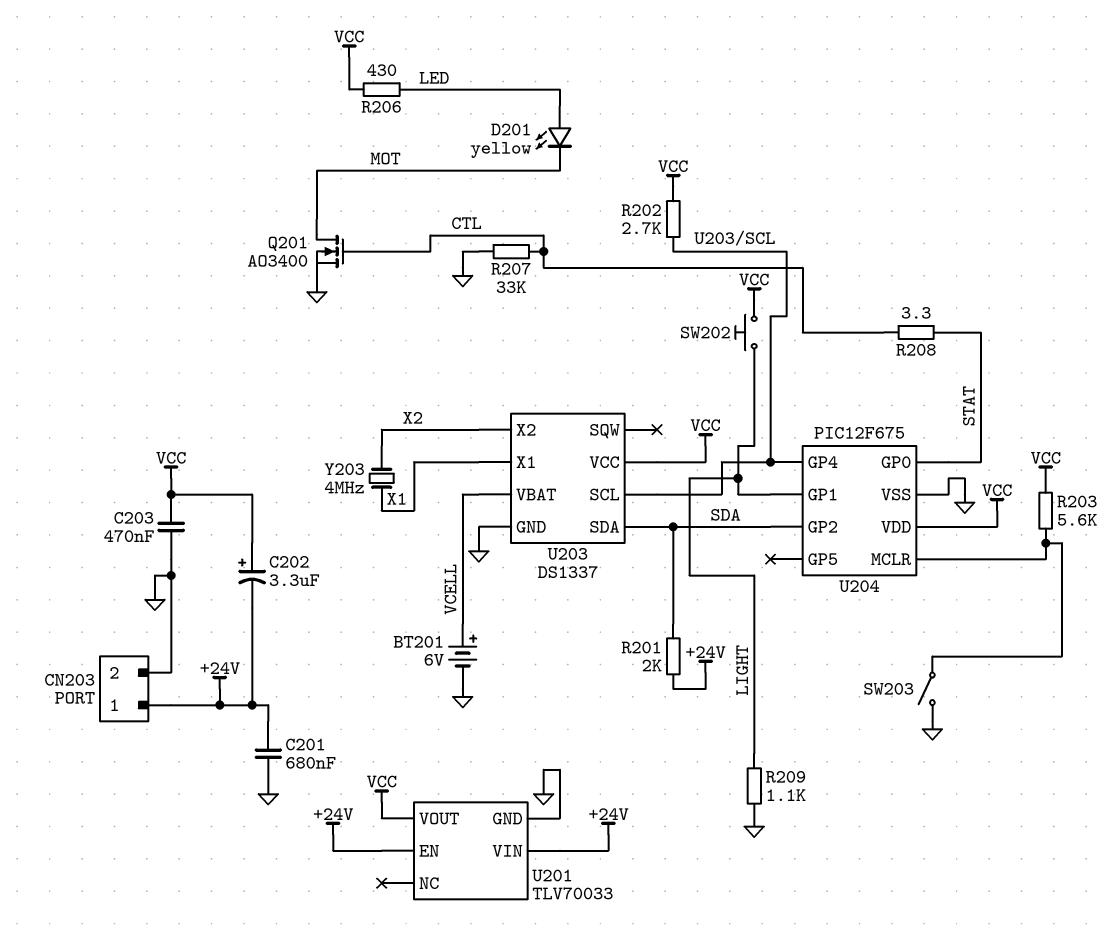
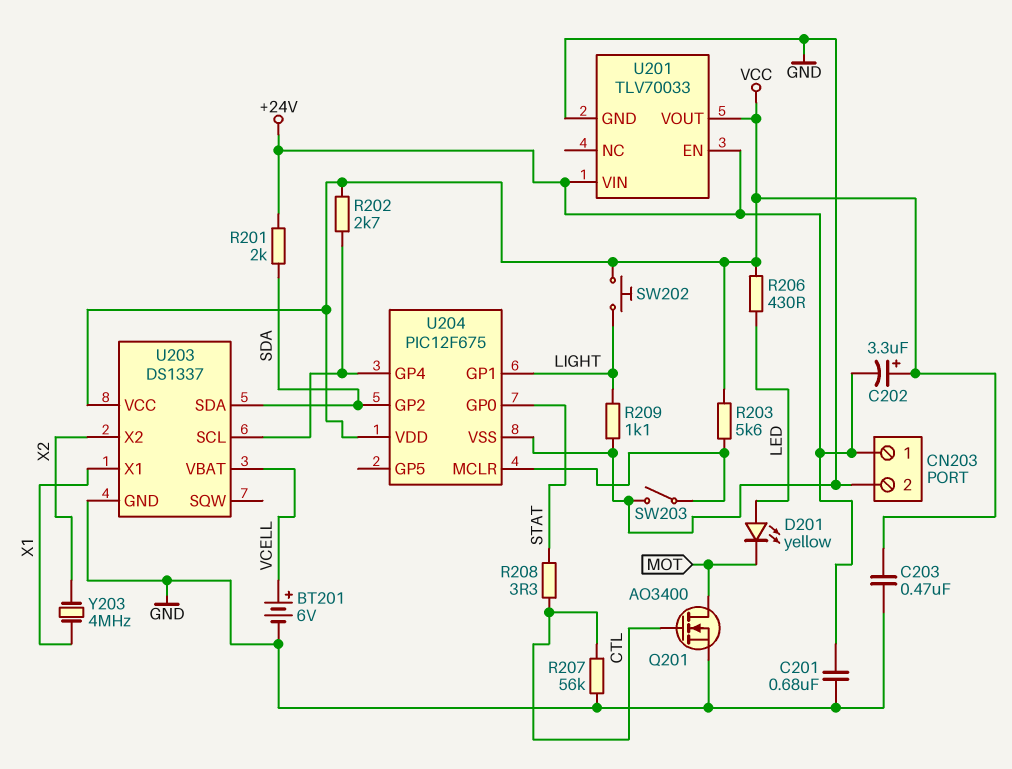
R207: 33k (CTL, GND) -> 56k (CTL, GND)

